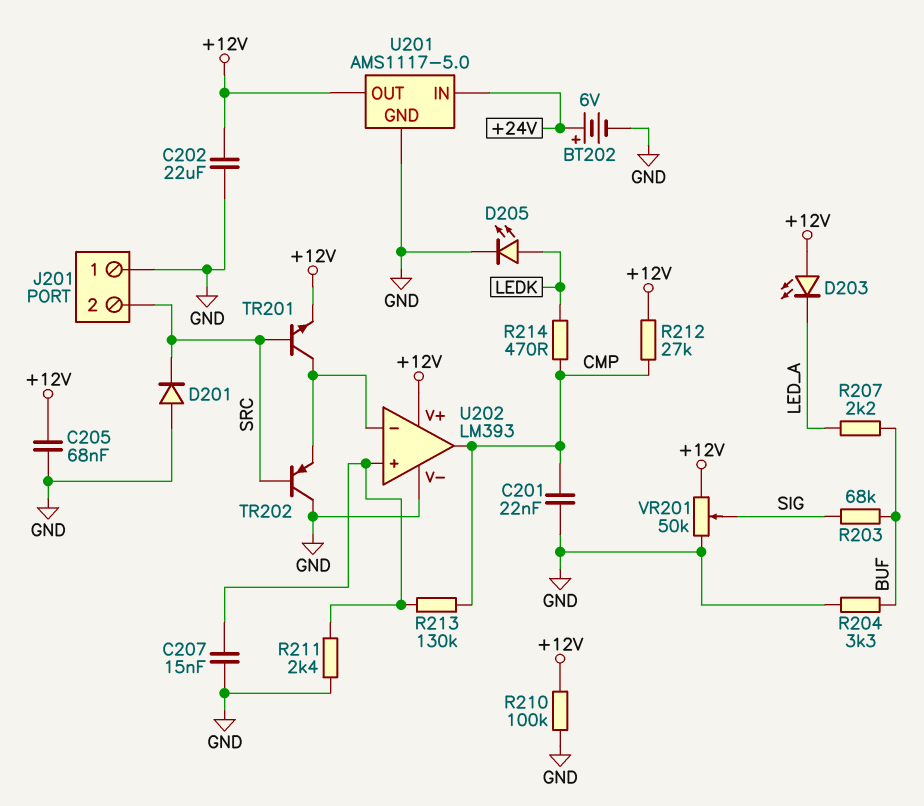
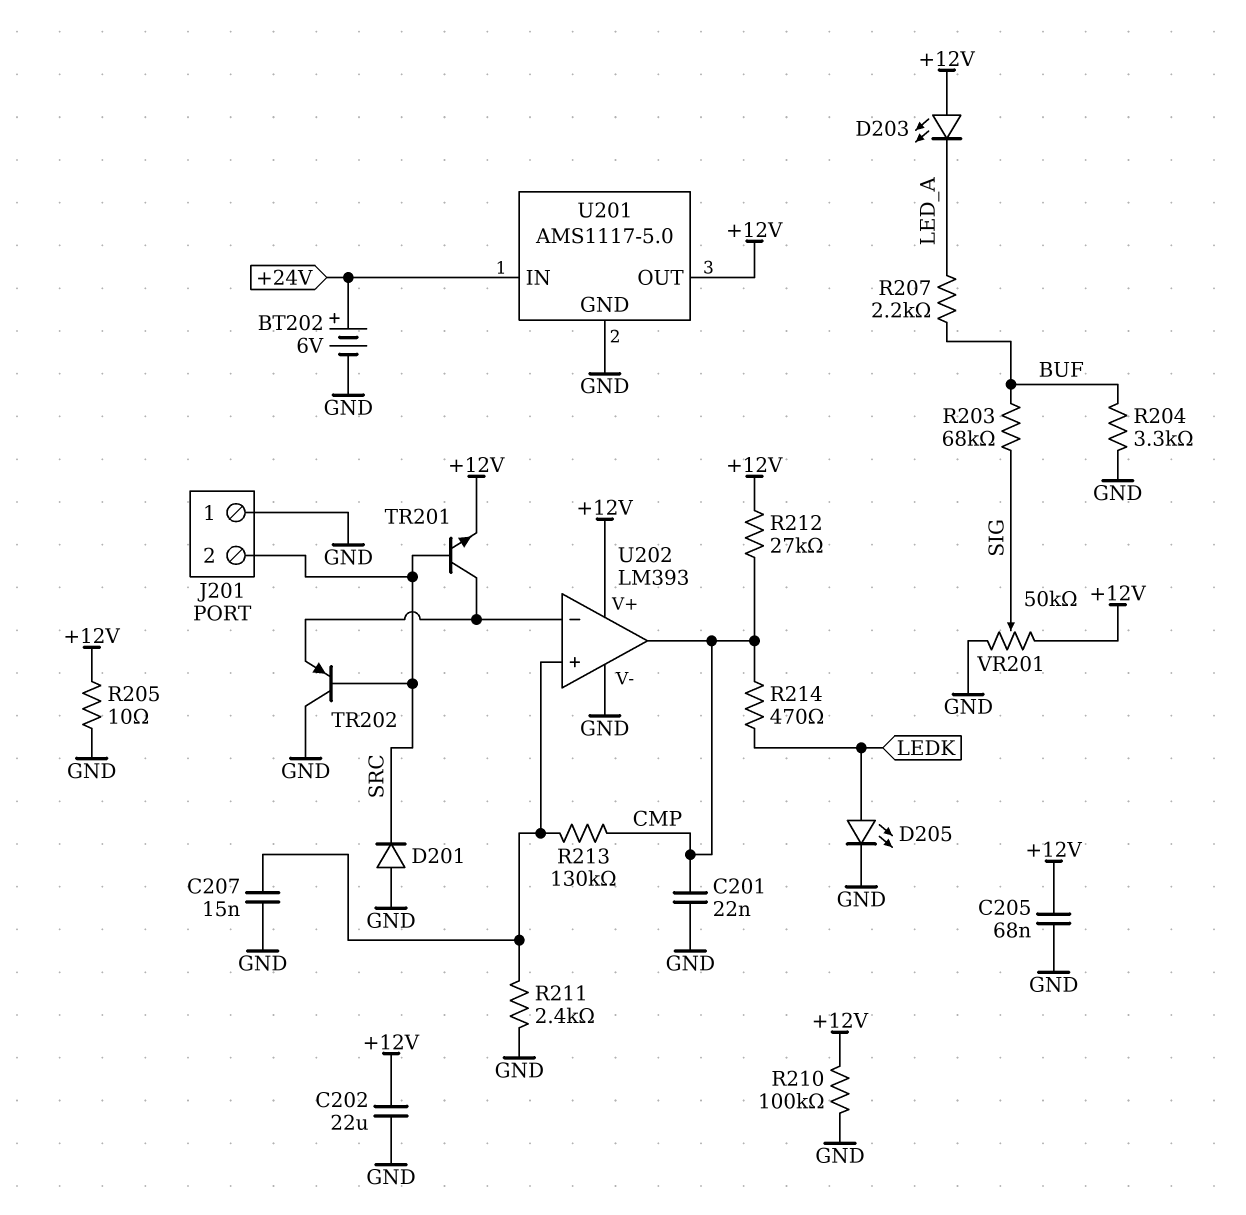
R205: none -> 10 (+12V, GND)

